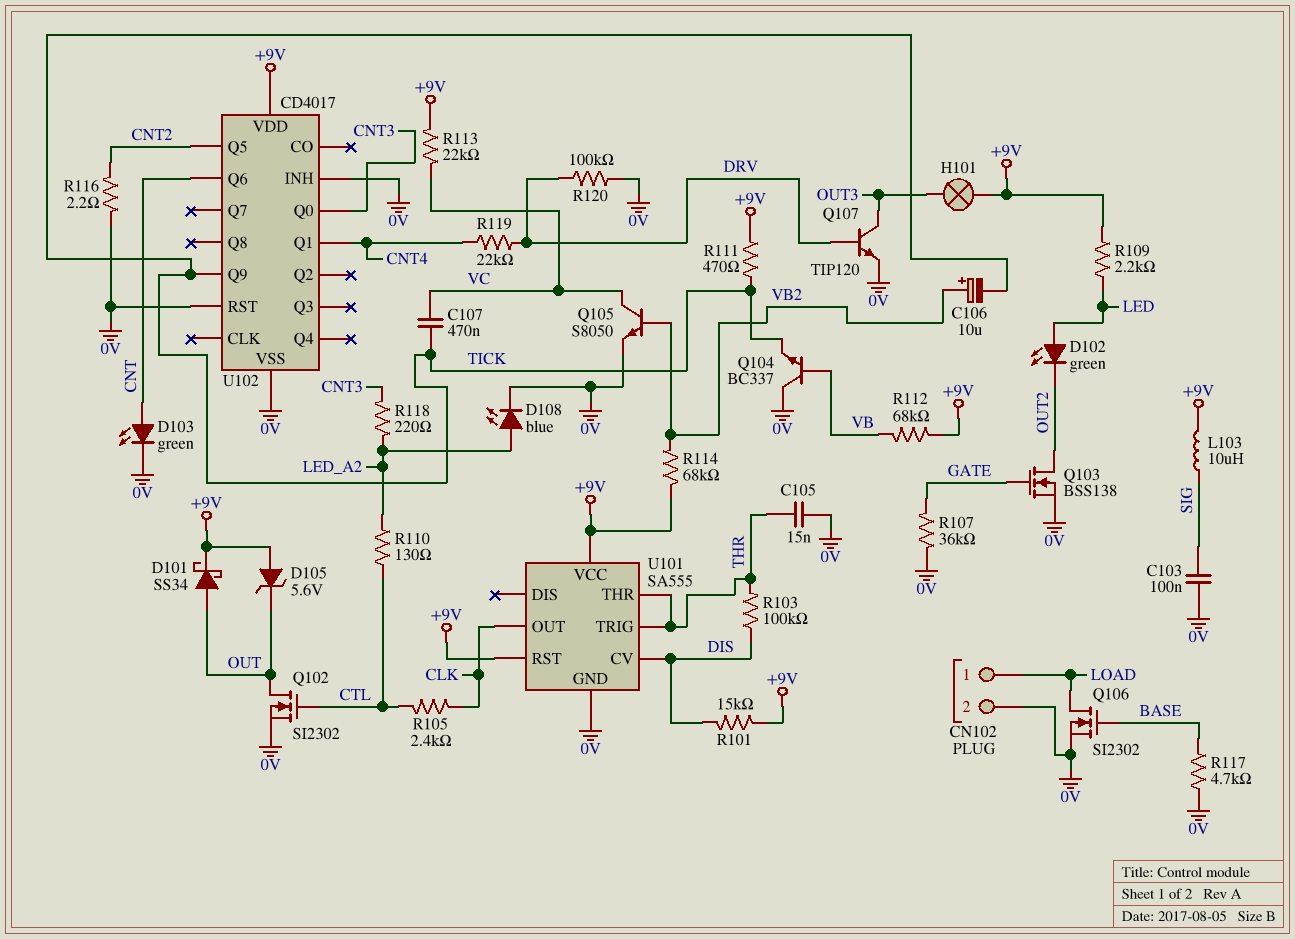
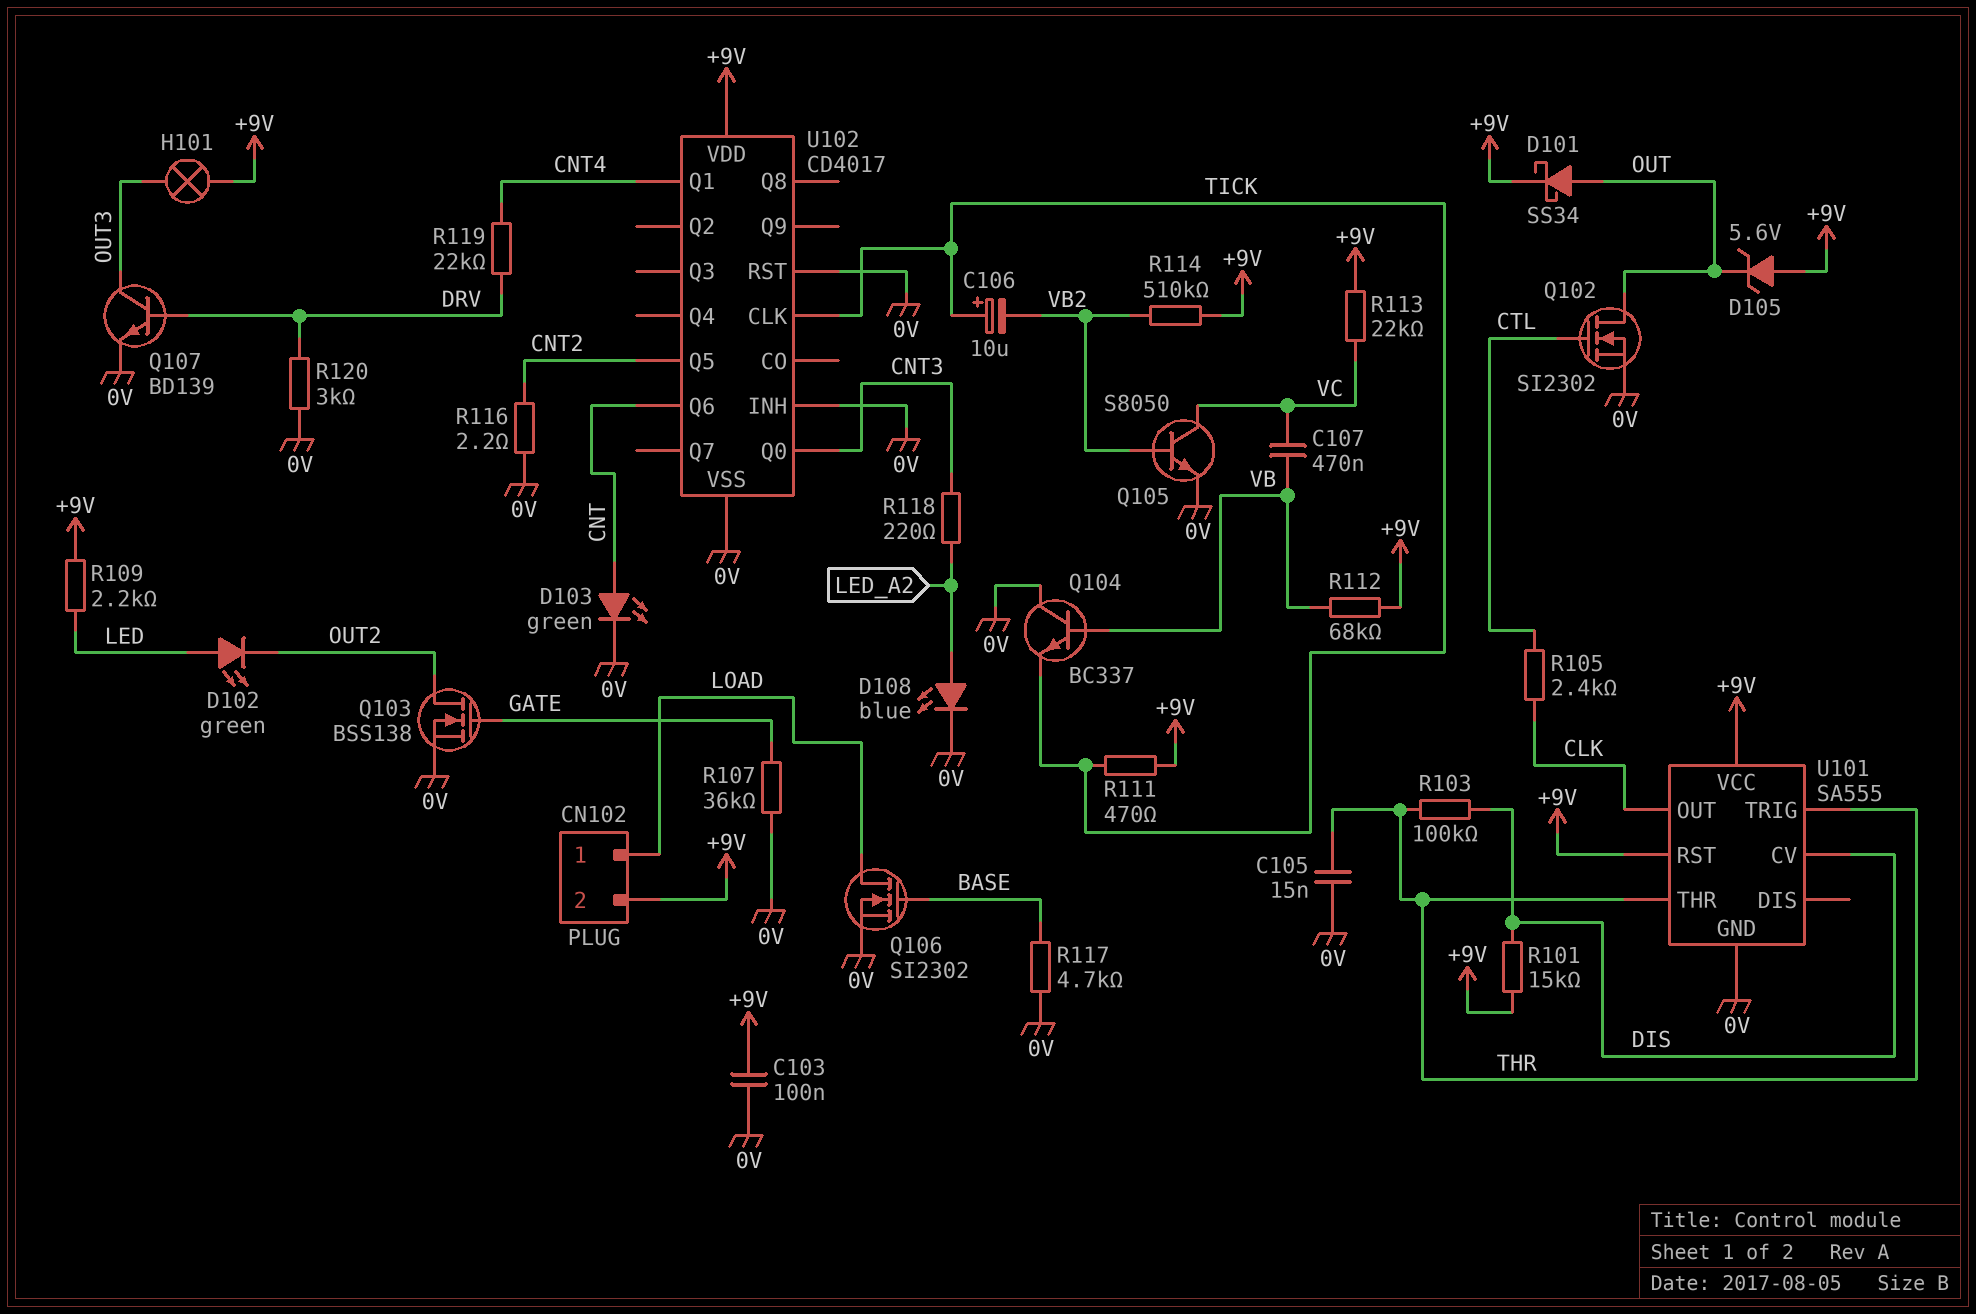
C103: 100nF (0V, SIG) -> 100nF (+9V, 0V)
C106: 10uF (plus VB2, minus TICK) -> 10uF (plus TICK, minus VB2)
C107: 470nF (TICK, VC) -> 470nF (VB, VC)
CN102 pin 2: 0V -> +9V
L103: 10uH (+9V, SIG) -> none
Q107: NPN TIP120 (B DRV, C OUT3, E 0V) -> NPN BD139 (B DRV, C OUT3, E 0V)
R110: 130 (CTL, LED_A2) -> none
R114: 68k (+9V, VB2) -> 510k (+9V, VB2)
R120: 100k (0V, DRV) -> 3k (0V, DRV)
U102 pin CLK: none -> TICK
U102 pin Q9: TICK -> none

